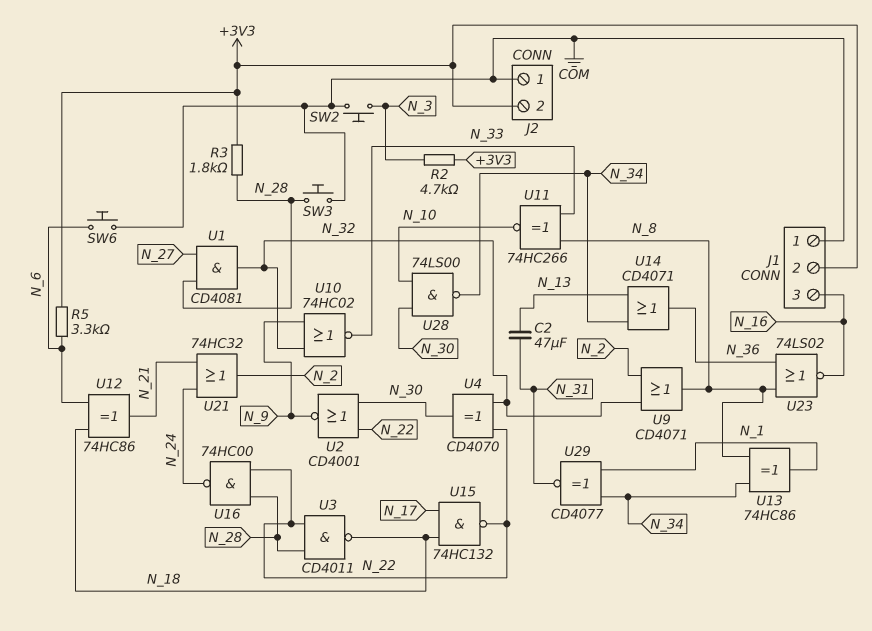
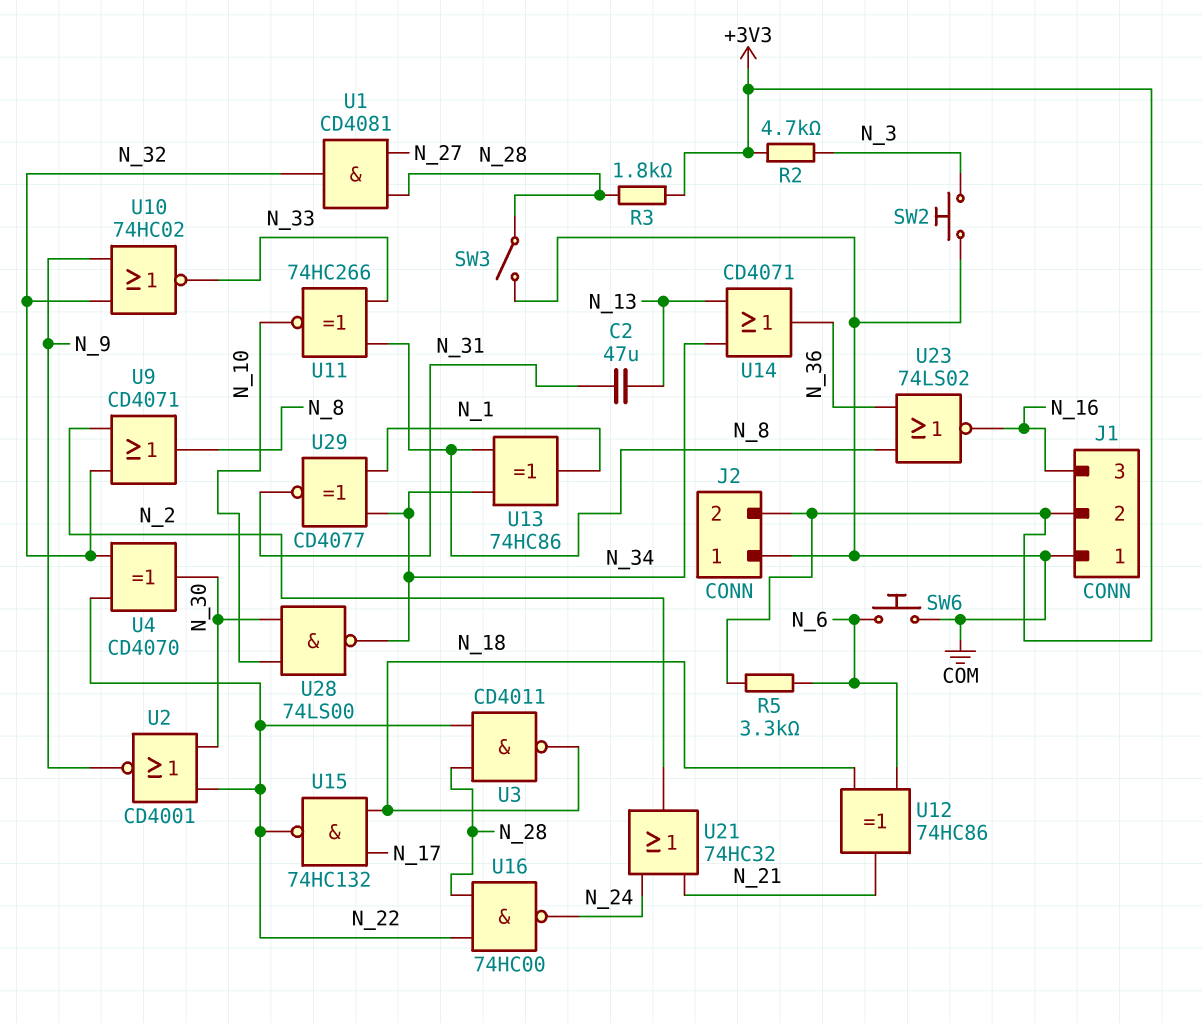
SW3: button (COM, N_28) -> switch (COM, N_28)

